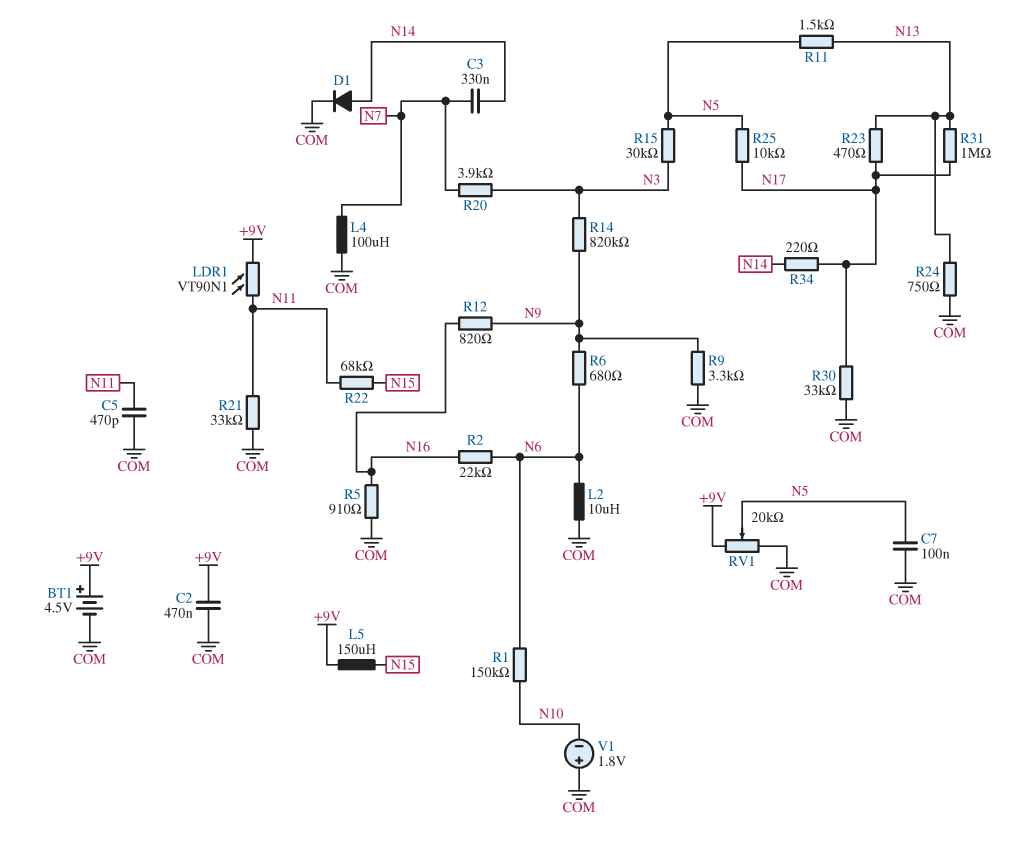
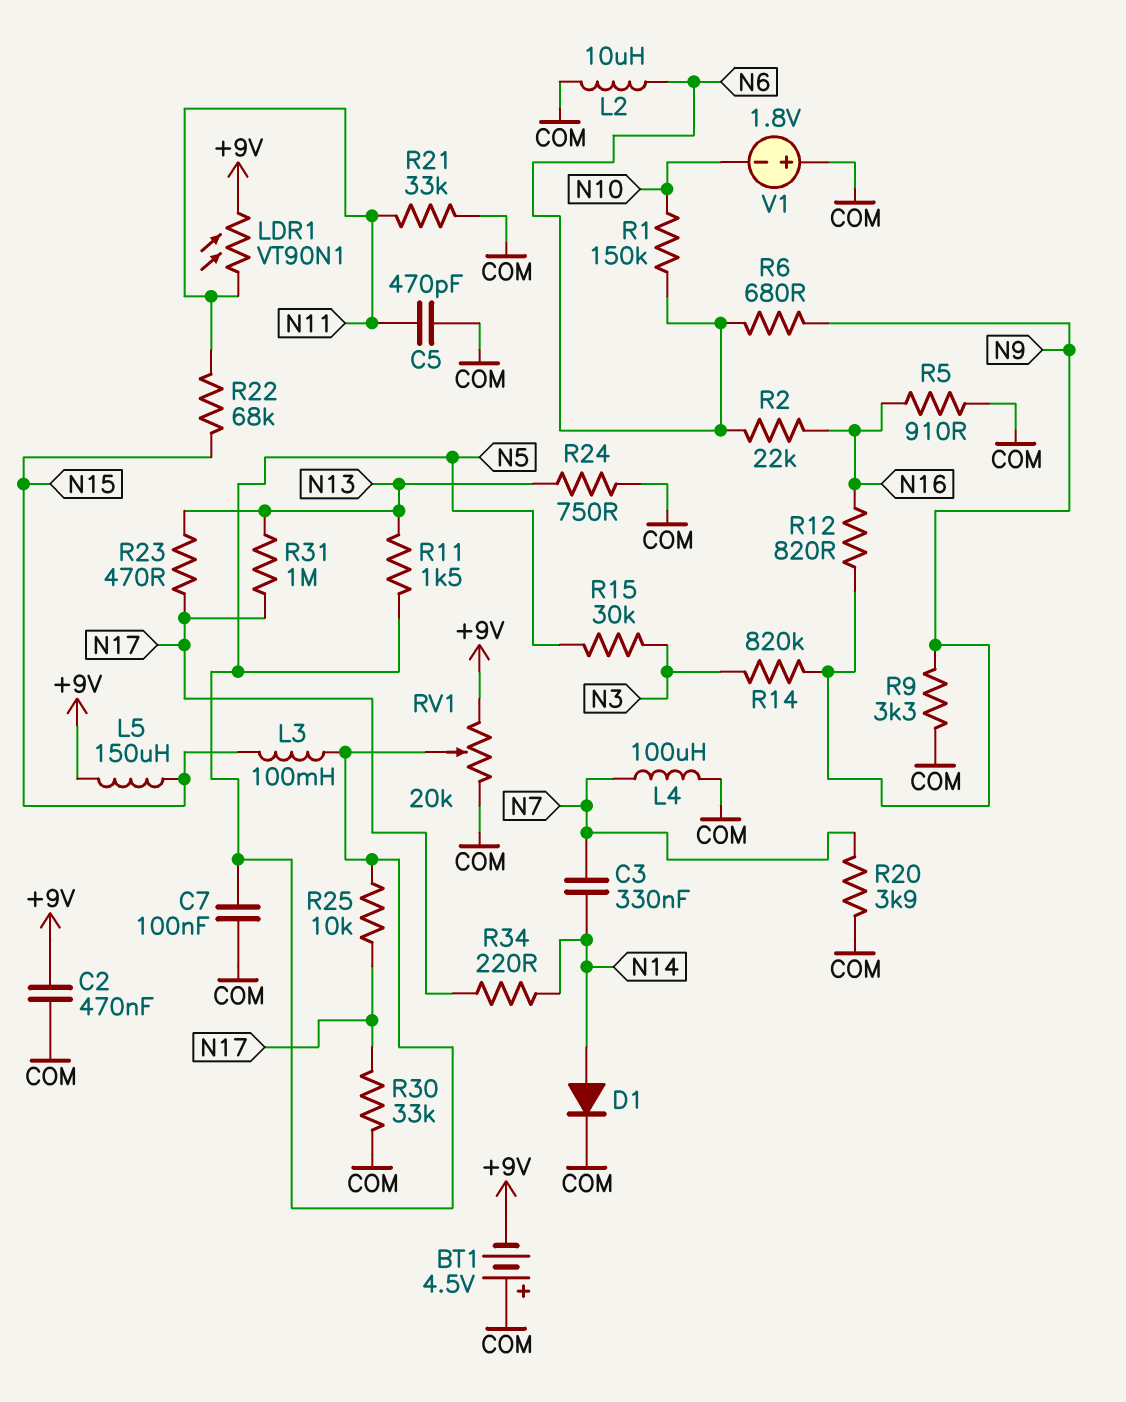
BT1: 4.5V (plus +9V, minus COM) -> 4.5V (plus COM, minus +9V)
L3: none -> 100mH (N5, N15)
R20: 3.9k (N3, N7) -> 3.9k (COM, N7)

